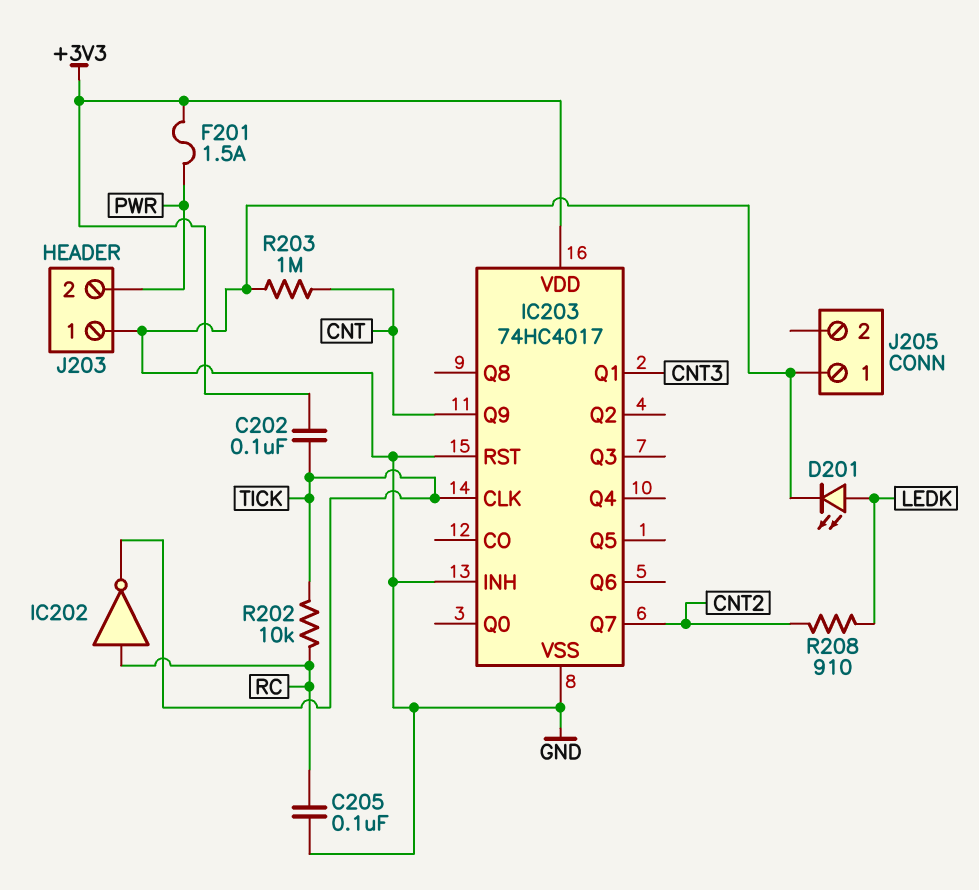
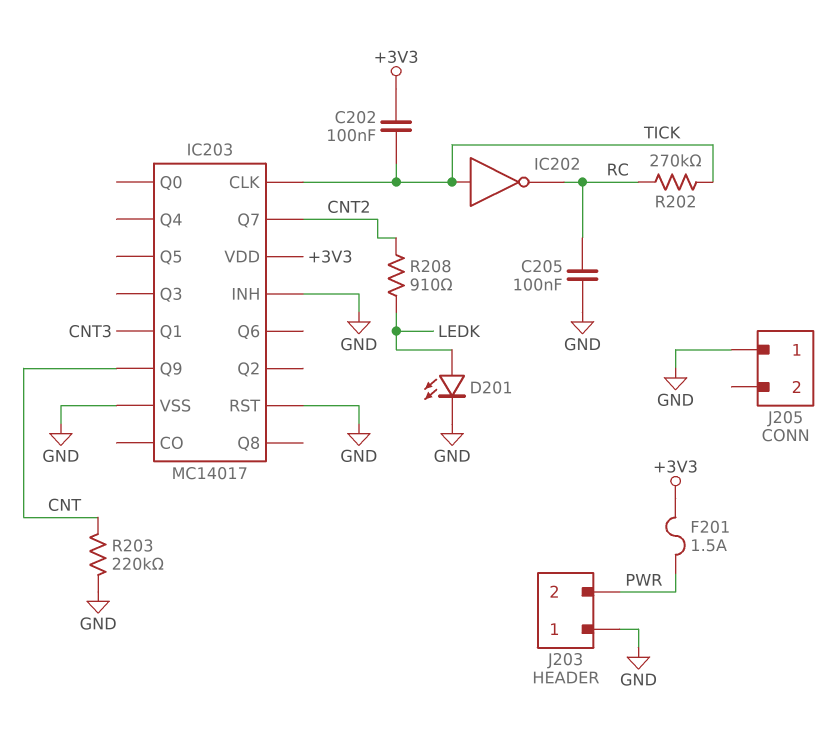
IC202: NOT (in RC, out TICK) -> NOT (in TICK, out RC)
IC203: 74HC4017 -> MC14017
R202: 10k (RC, TICK) -> 270k (RC, TICK)
R203: 1M (CNT, GND) -> 220k (CNT, GND)

